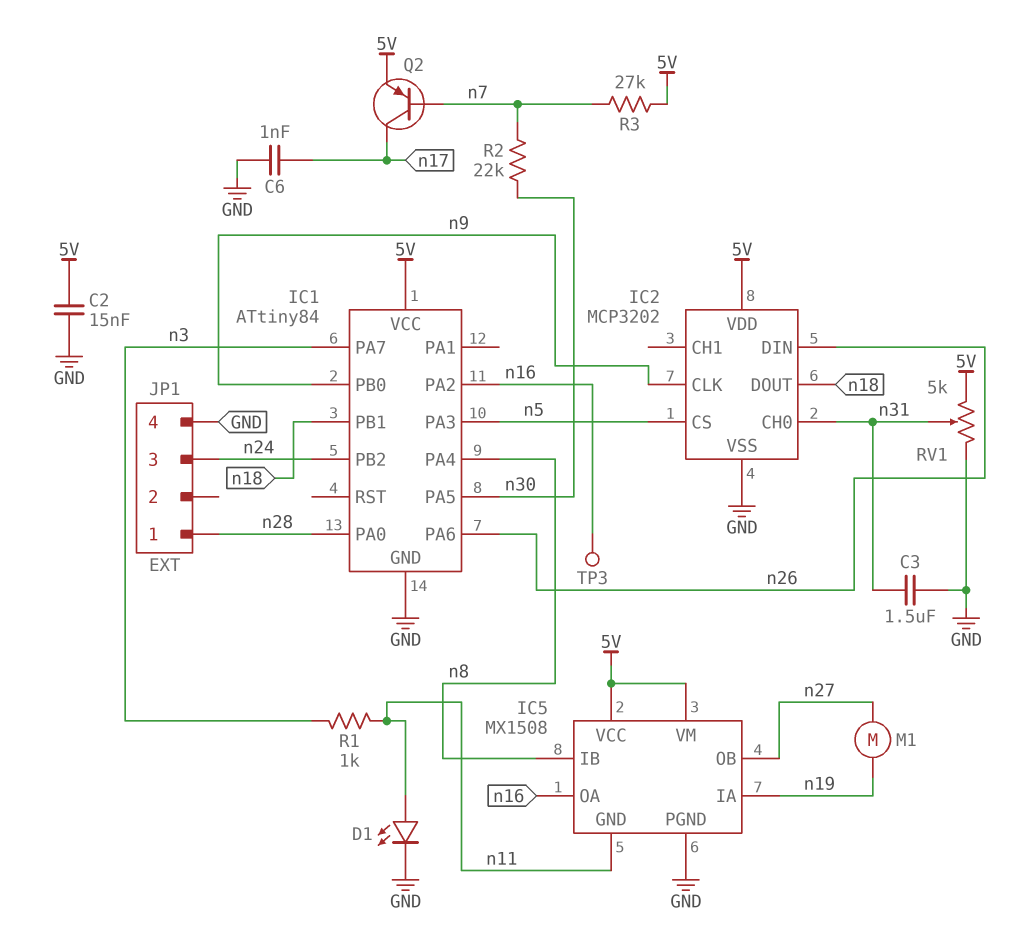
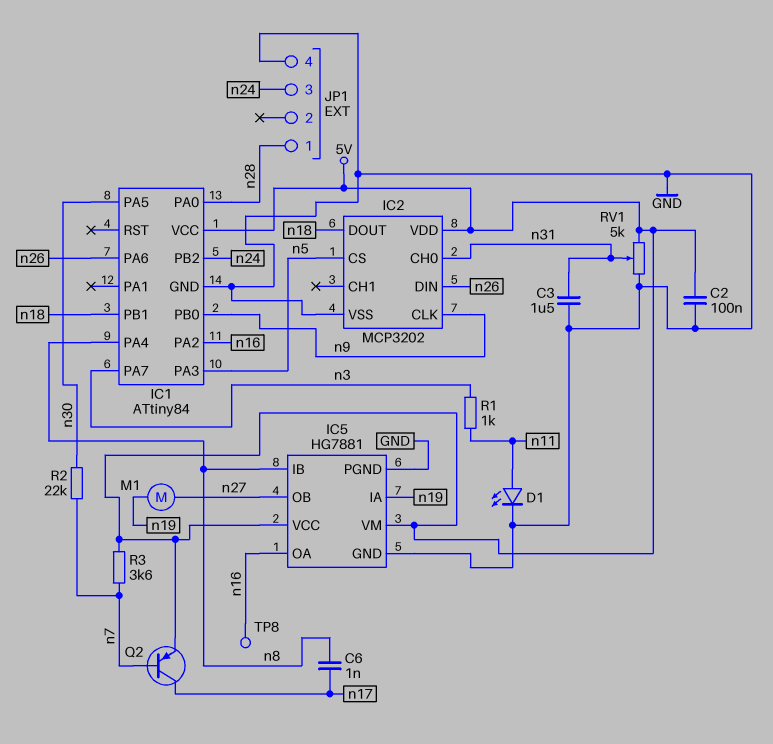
C2: 15nF (5V, GND) -> 100nF (5V, GND)
C6: 1nF (GND, n17) -> 1nF (n8, n17)
IC5: MX1508 -> HG7881
IC5 pin GND: n11 -> GND
R3: 27k (5V, n7) -> 3.6k (5V, n7)
TP3: test point (n16) -> none
TP8: none -> test point (n16)

